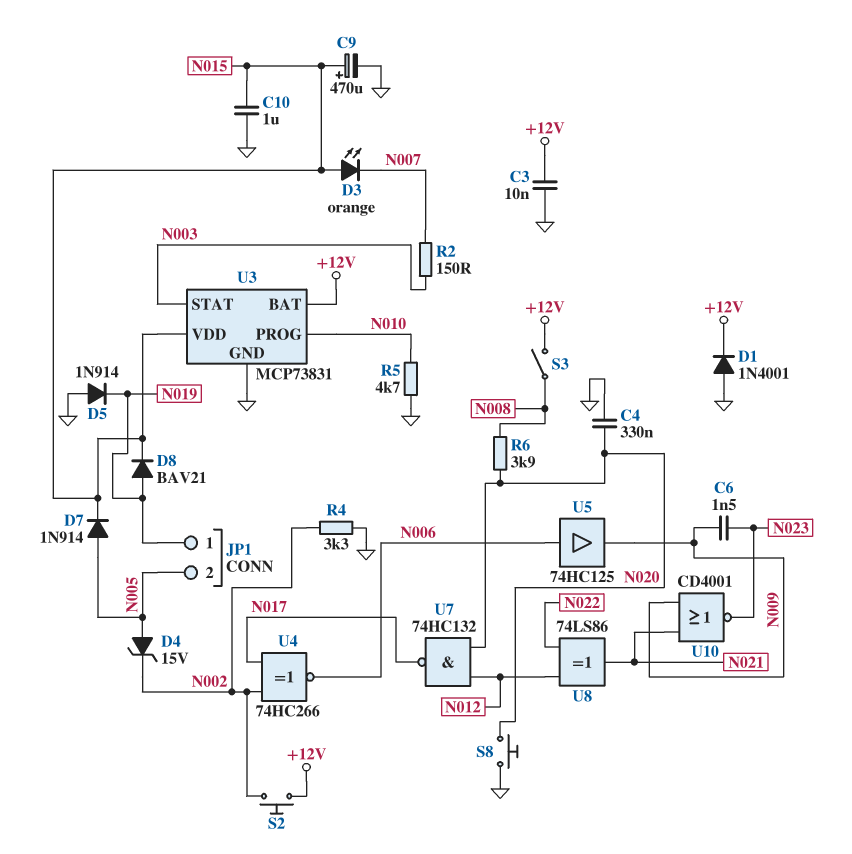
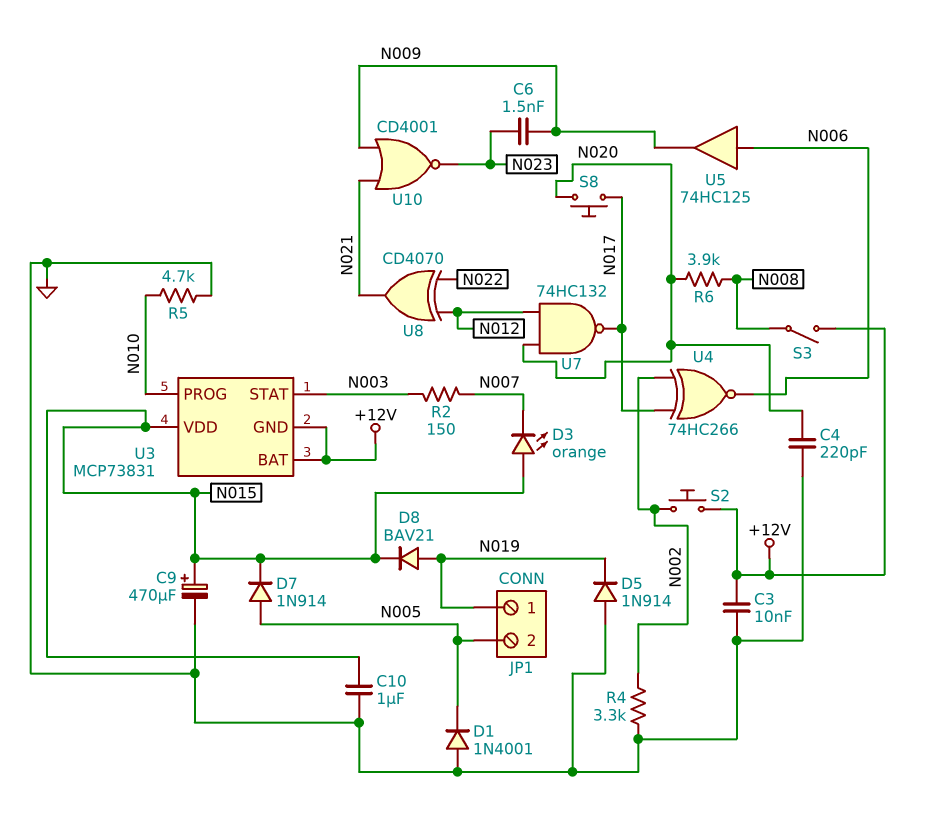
C4: 330nF (GND, N020) -> 220pF (GND, N020)
D1: diode 1N4001 (A GND, K +12V) -> diode 1N4001 (A GND, K N005)
D4: zener 15V (A N005, K N002) -> none
S8: button (GND, N020) -> button (N017, N020)
U3 pin GND: GND -> +12V
U8: XOR 74LS86 (in N012, in N022, out N021) -> XOR CD4070 (in N012, in N022, out N021)

